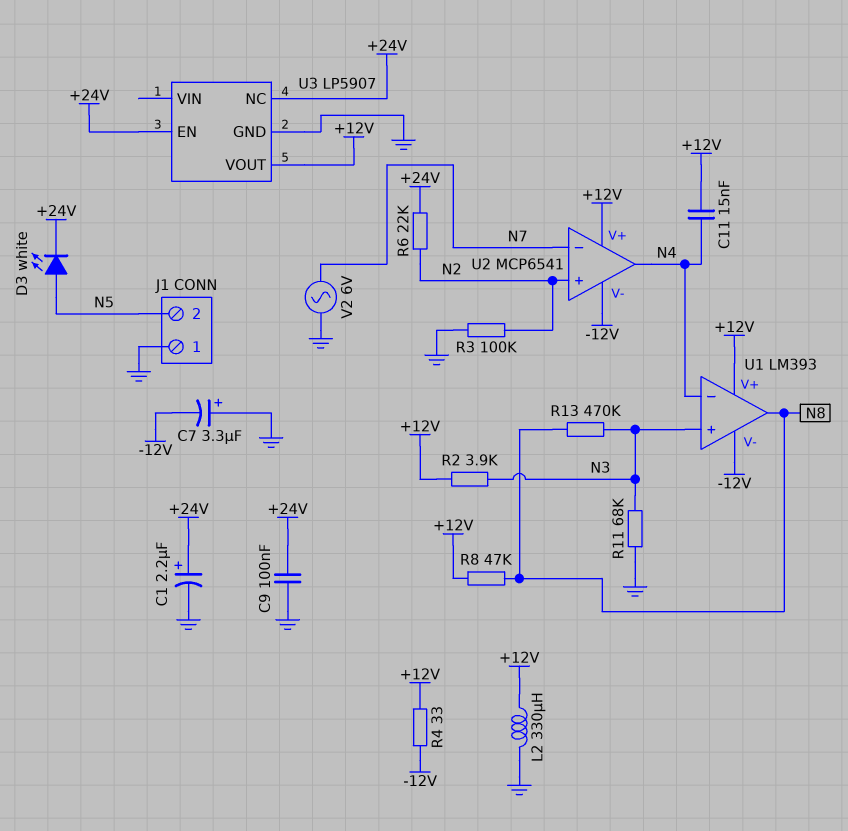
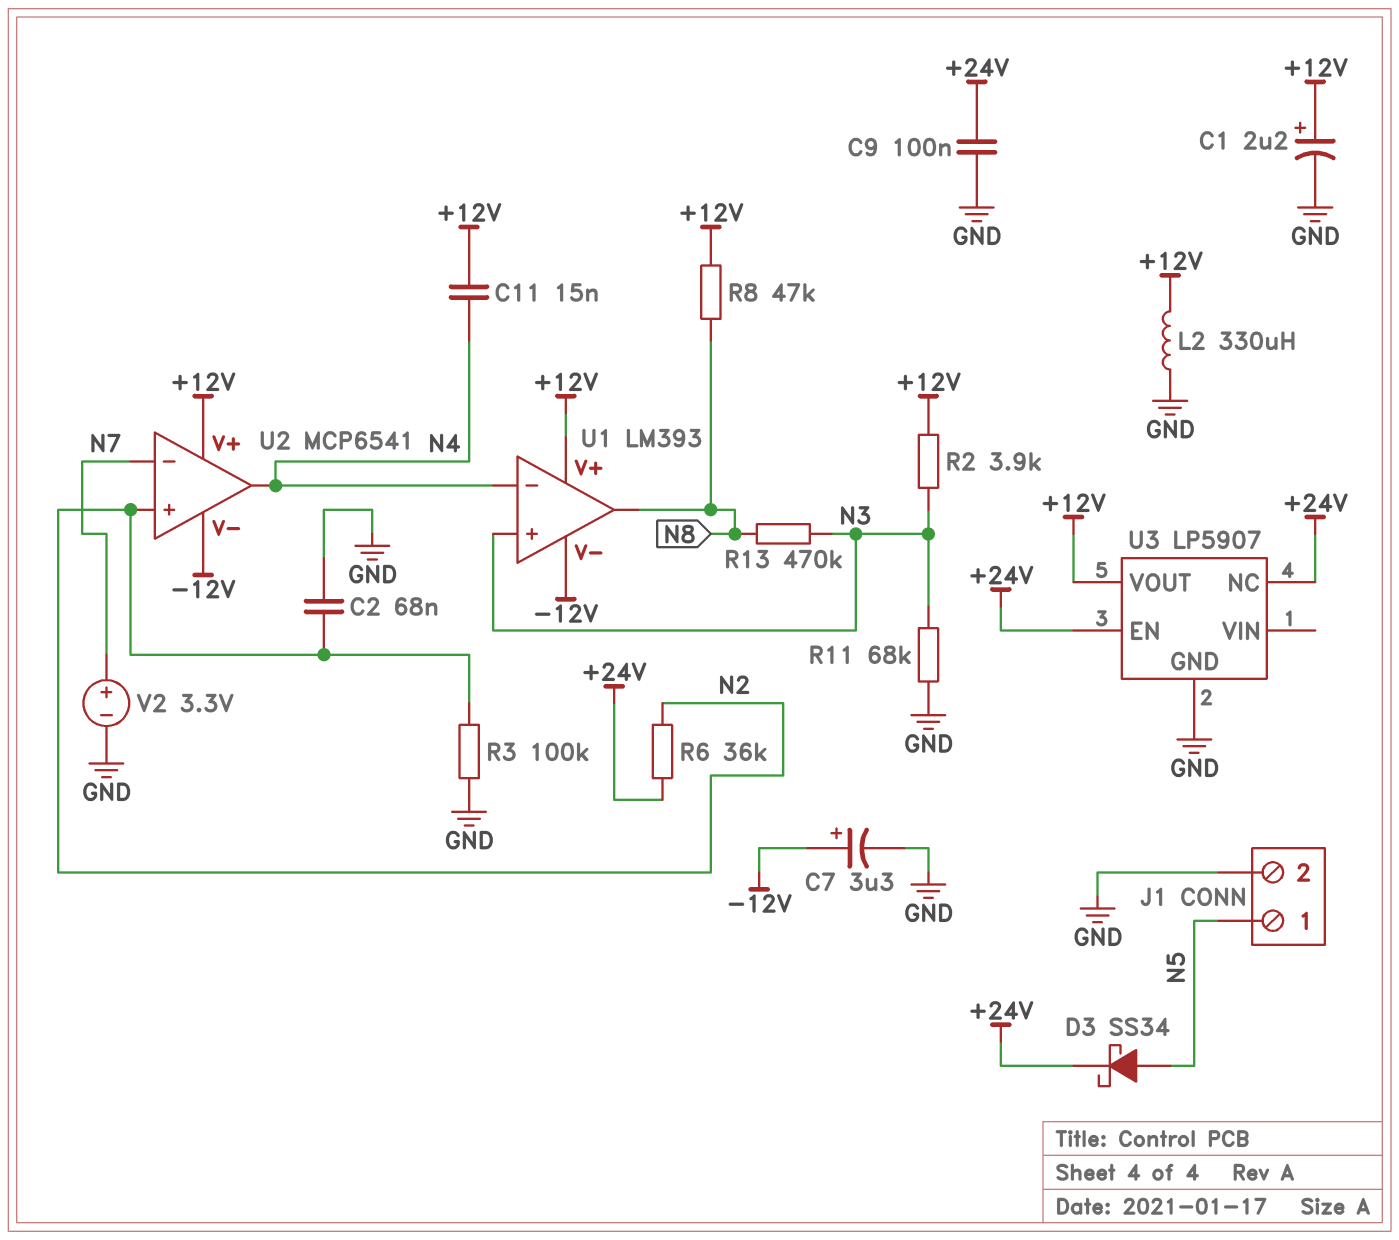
C1: 2.2uF (plus +24V, minus GND) -> 2.2uF (plus +12V, minus GND)
C2: none -> 68nF (GND, N2)
C7: 3.3uF (plus GND, minus -12V) -> 3.3uF (plus -12V, minus GND)
D3: LED white (A N5, K +24V) -> schottky SS34 (A N5, K +24V)
J1 pin 1: GND -> N5
J1 pin 2: N5 -> GND
R4: 33 (+12V, -12V) -> none
R6: 22k (+24V, N2) -> 36k (+24V, N2)
V2: AC 6V (GND, N7) -> 3.3V (plus N7, minus GND)

